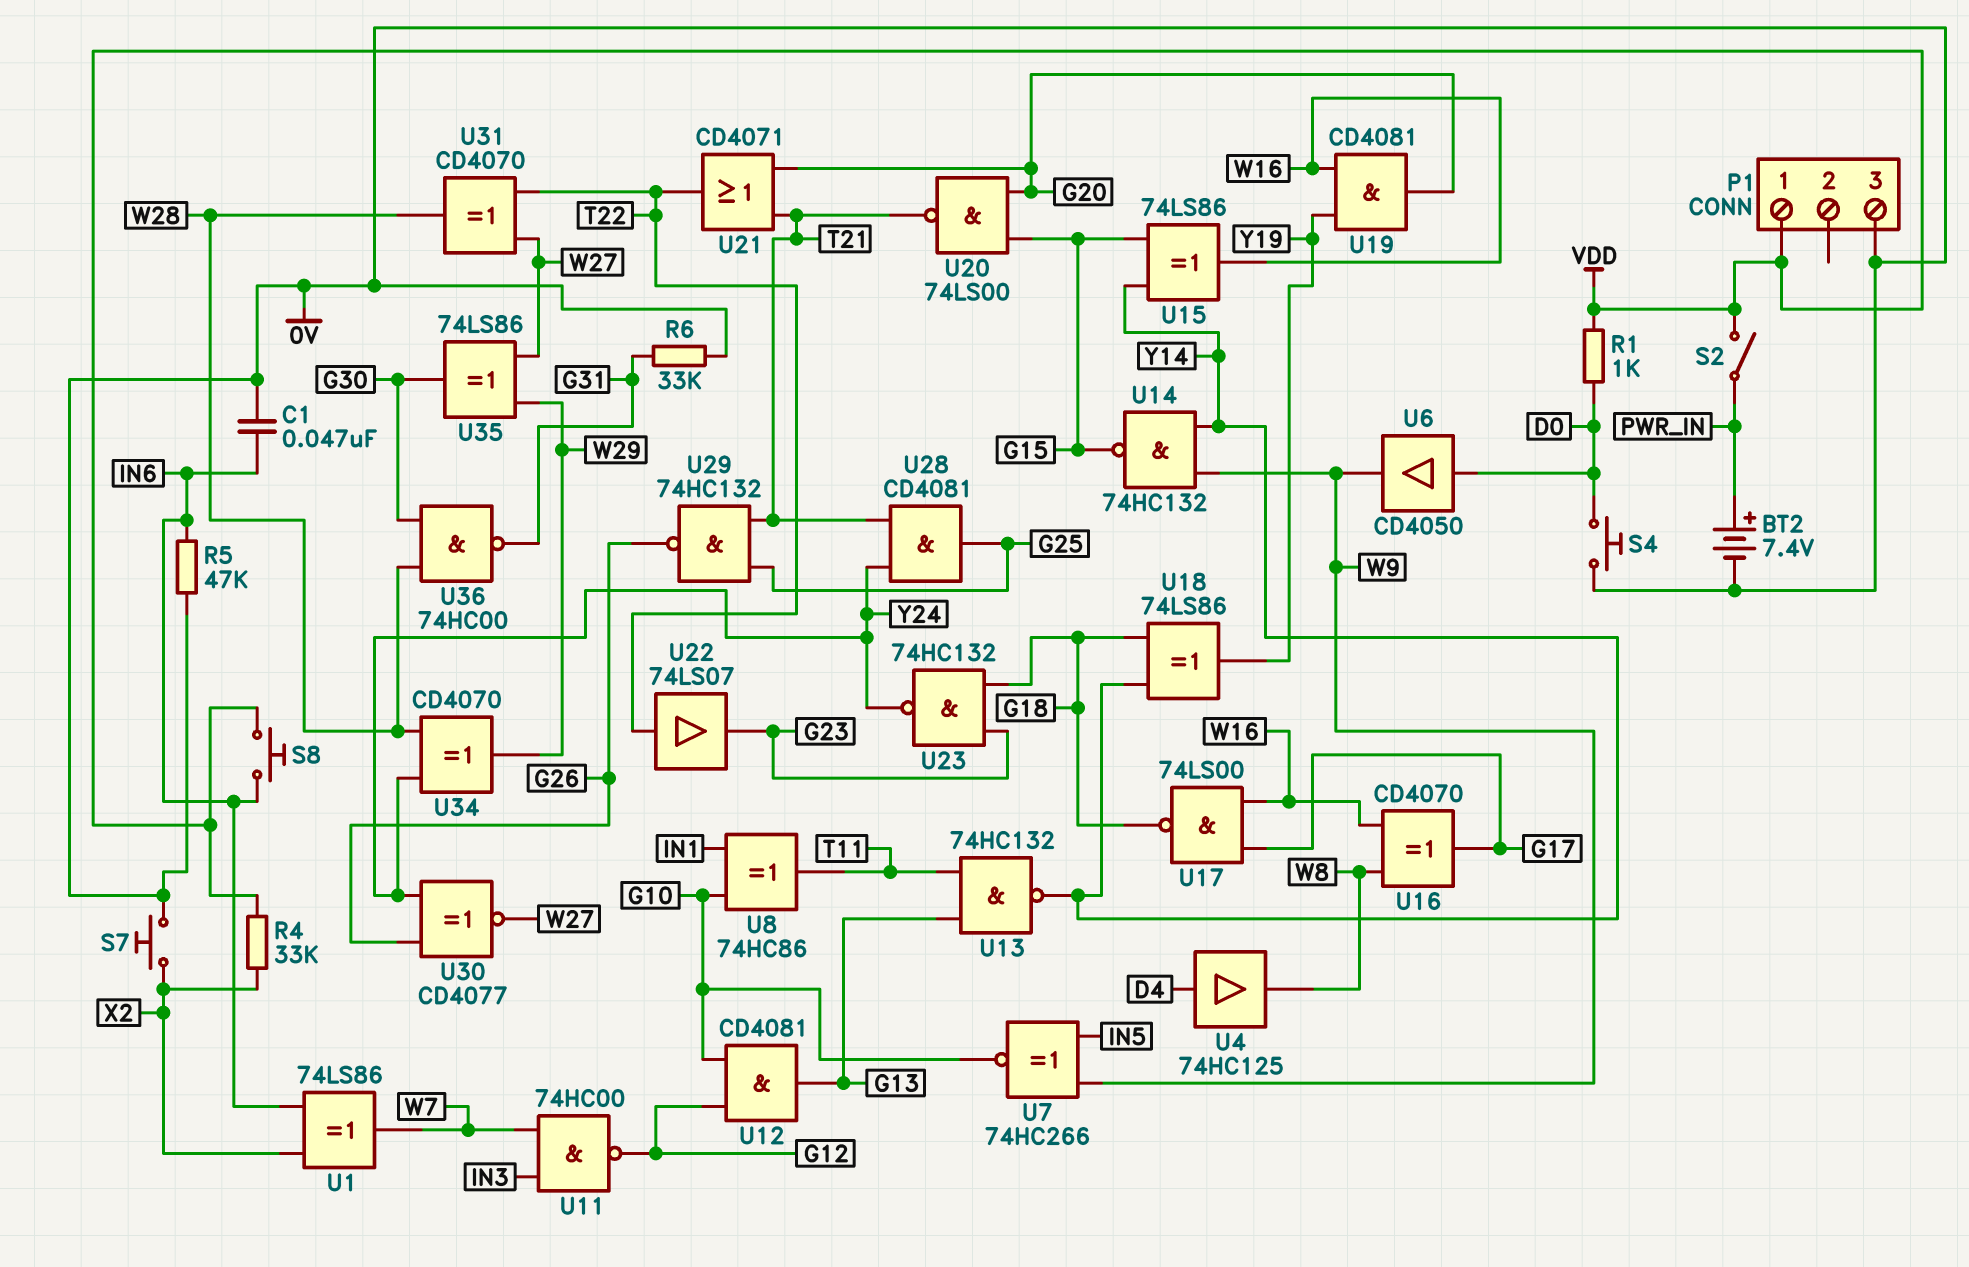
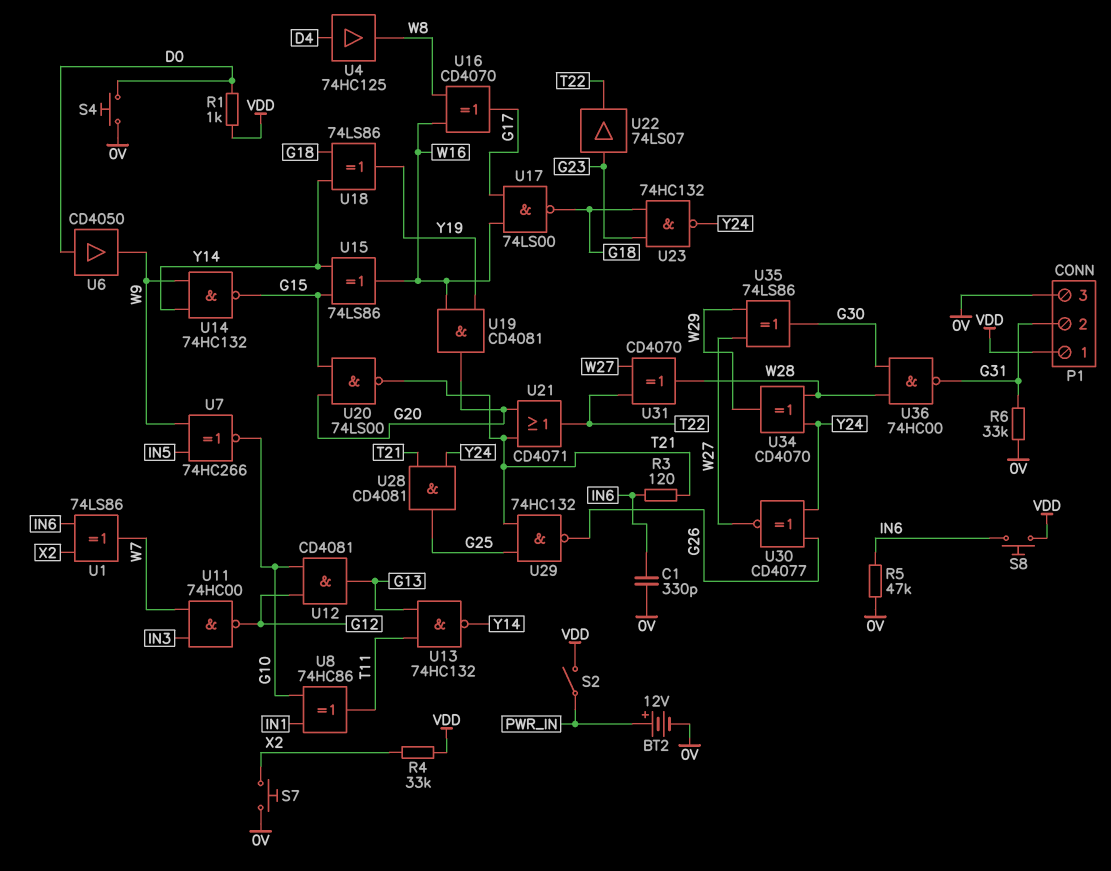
BT2: 7.4V (plus PWR_IN, minus 0V) -> 12V (plus PWR_IN, minus 0V)
C1: 47nF (0V, IN6) -> 330pF (0V, IN6)
P1 pin 2: none -> G31
R3: none -> 120 (IN6, T21)
U22: buffer 74LS07 (in T22, out G23) -> buffer 74LS07 (in G23, out T22)

